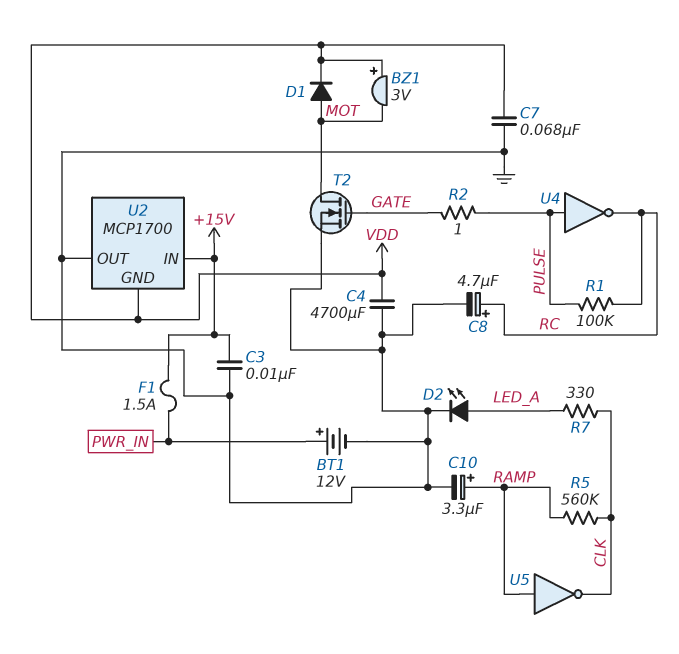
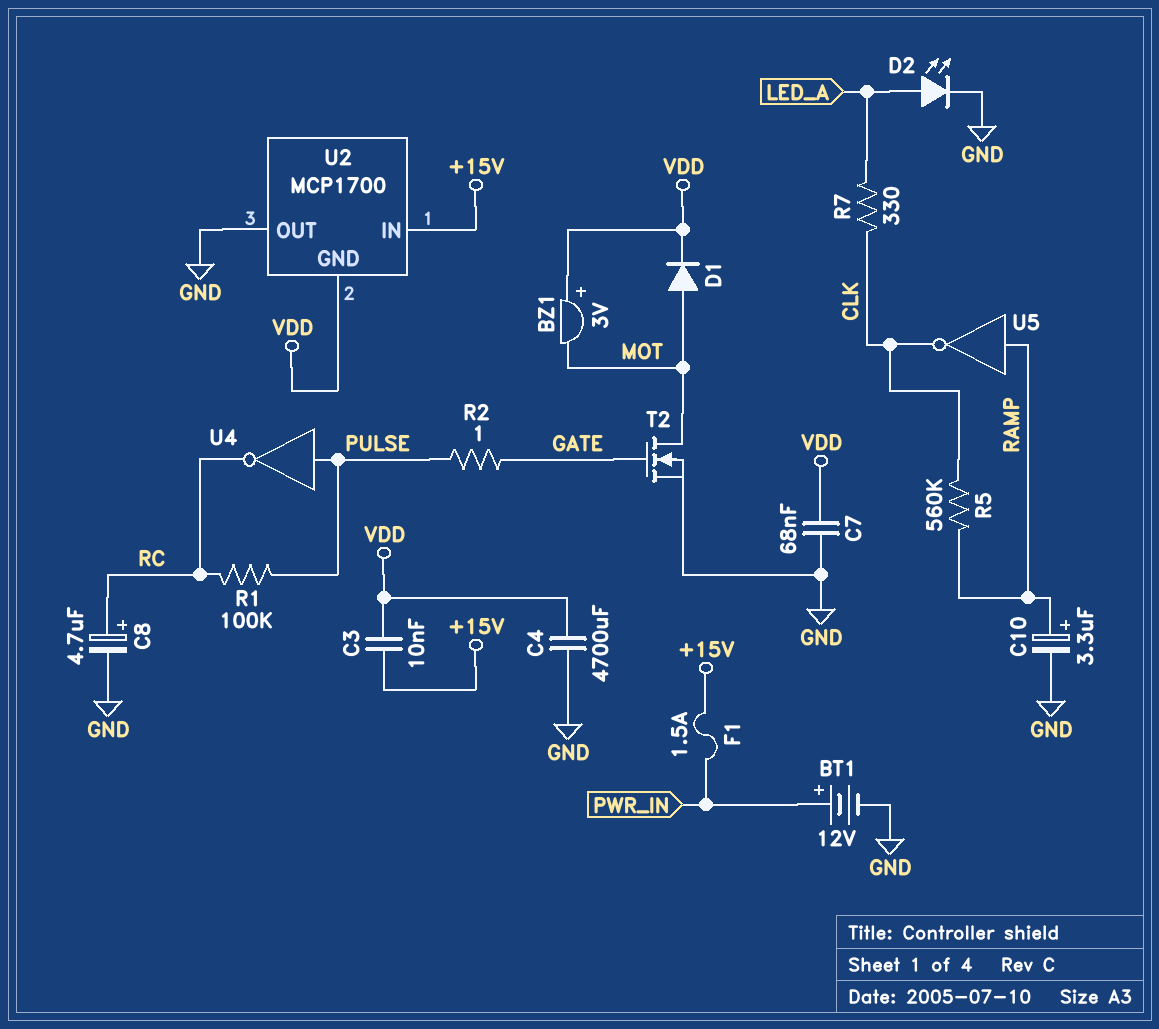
C3: 10nF (+15V, GND) -> 10nF (+15V, VDD)

